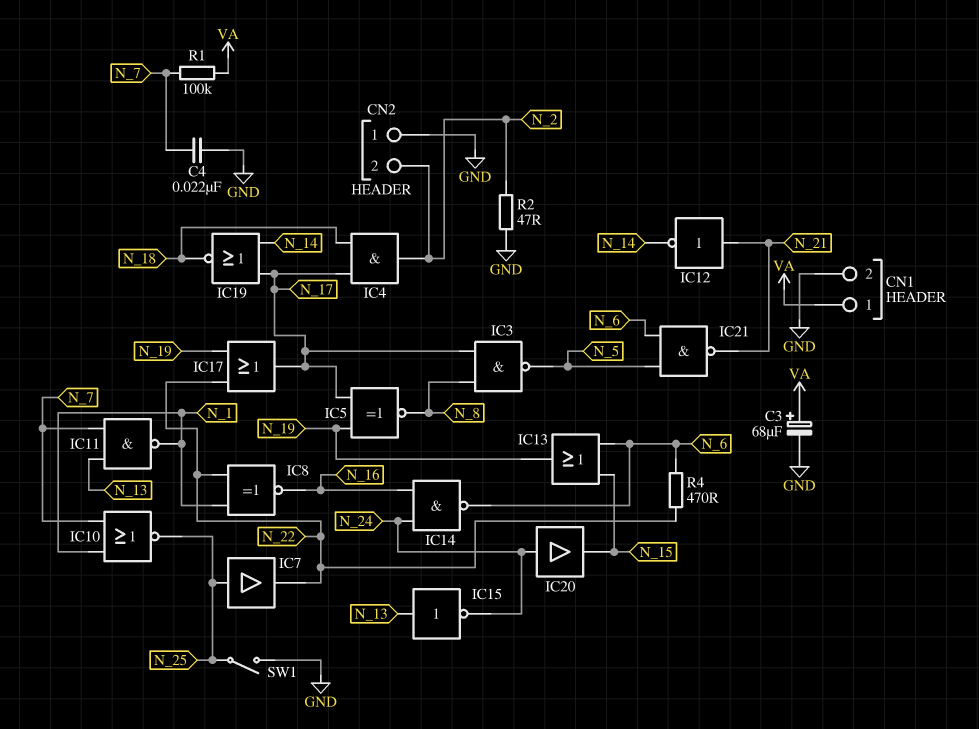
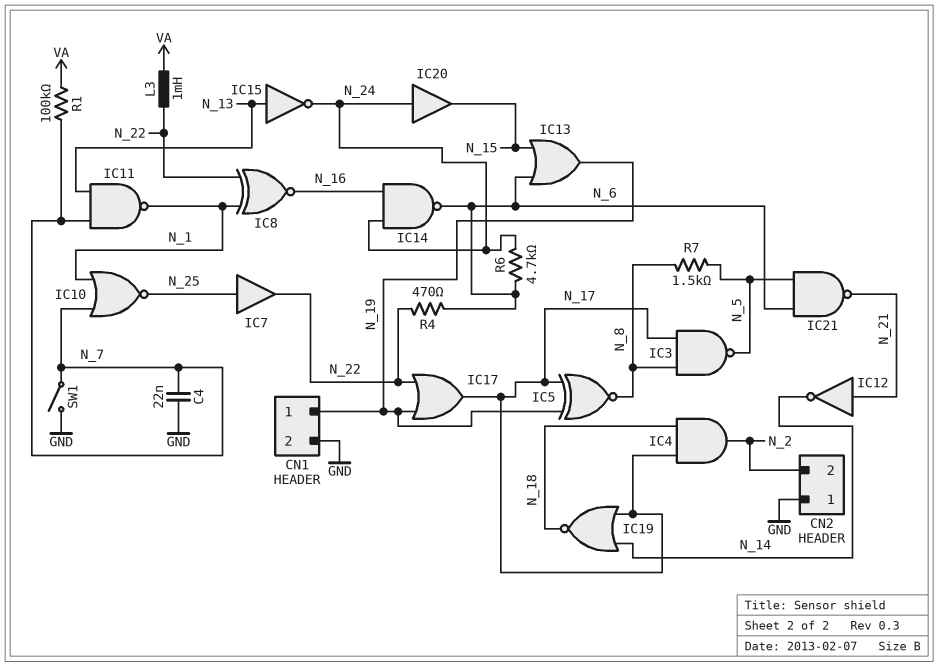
C3: 68uF (plus VA, minus GND) -> none
CN1 pin 1: VA -> N_19
L3: none -> 1mH (N_22, VA)
R2: 47 (GND, N_2) -> none
R6: none -> 4.7k (N_6, N_24)
R7: none -> 1.5k (N_5, N_8)
SW1: switch (GND, N_25) -> switch (GND, N_7)

